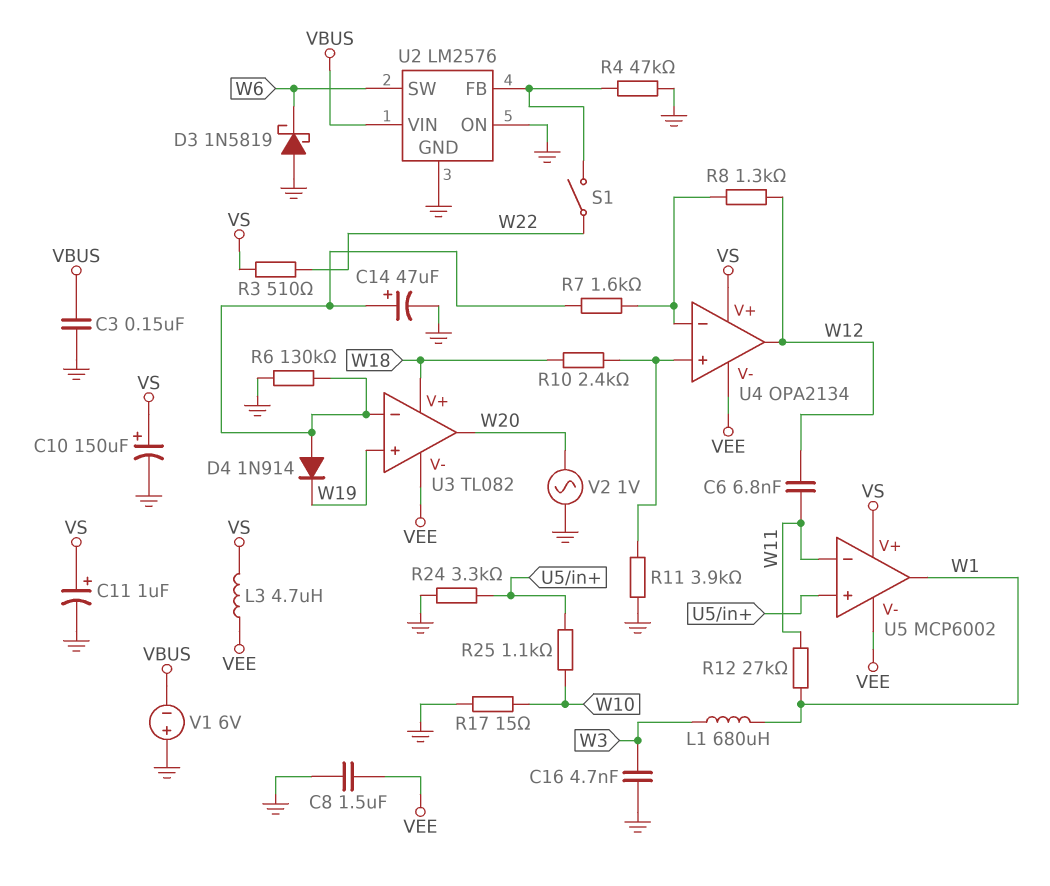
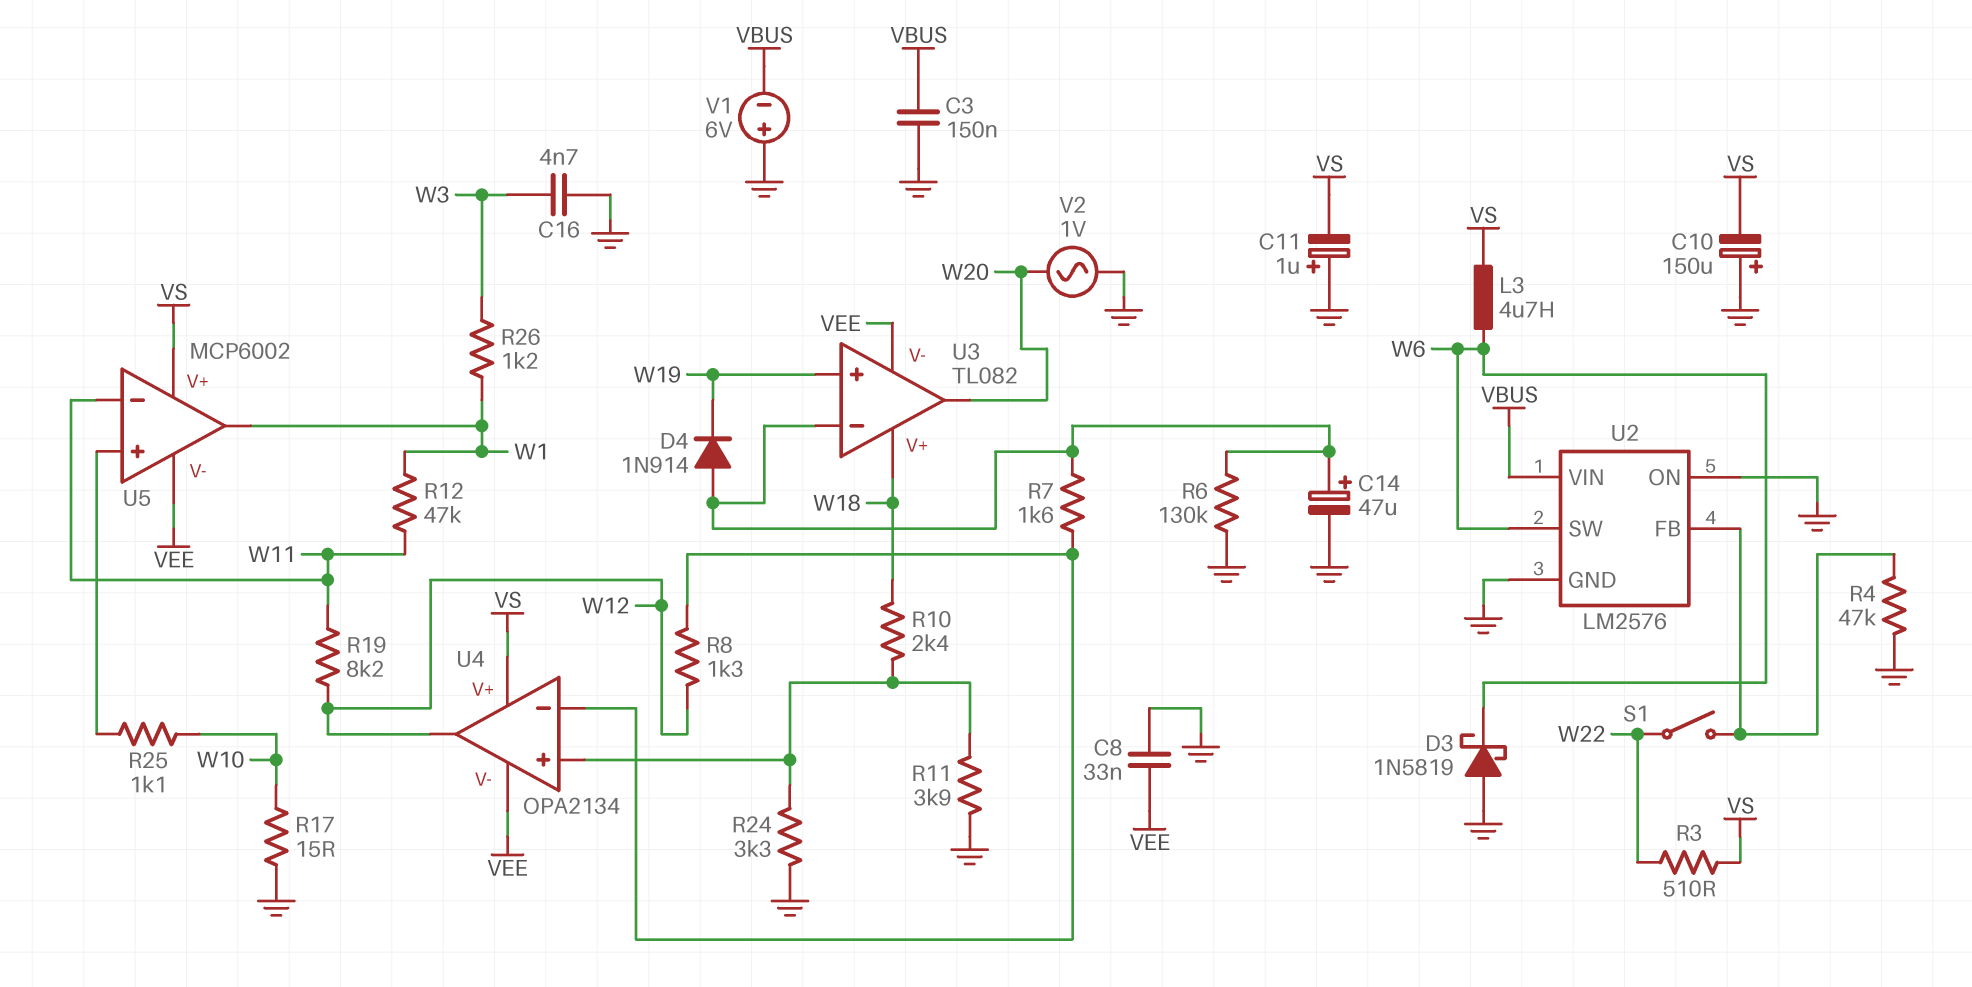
C6: 6.8nF (W11, W12) -> none
C8: 1.5uF (GND, VEE) -> 33nF (GND, VEE)
C10: 150uF (plus VS, minus GND) -> 150uF (plus GND, minus VS)
C11: 1uF (plus VS, minus GND) -> 1uF (plus GND, minus VS)
L1: 680uH (W1, W3) -> none
L3: 4.7uH (VEE, VS) -> 4.7uH (VS, W6)
R12: 27k (W1, W11) -> 47k (W1, W11)
R19: none -> 8.2k (W11, W12)
R24: 3.3k (GND, U5/in+) -> 3.3k (GND, U4/in+)
R26: none -> 1.2k (W1, W3)

